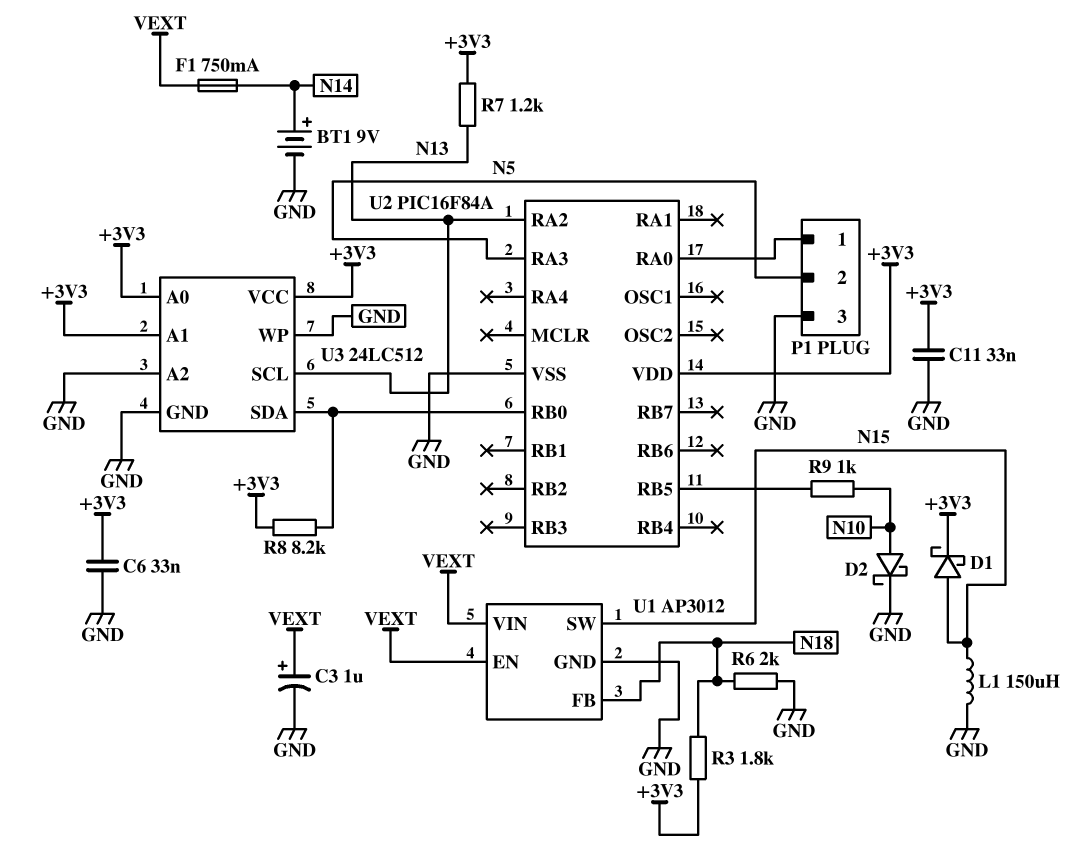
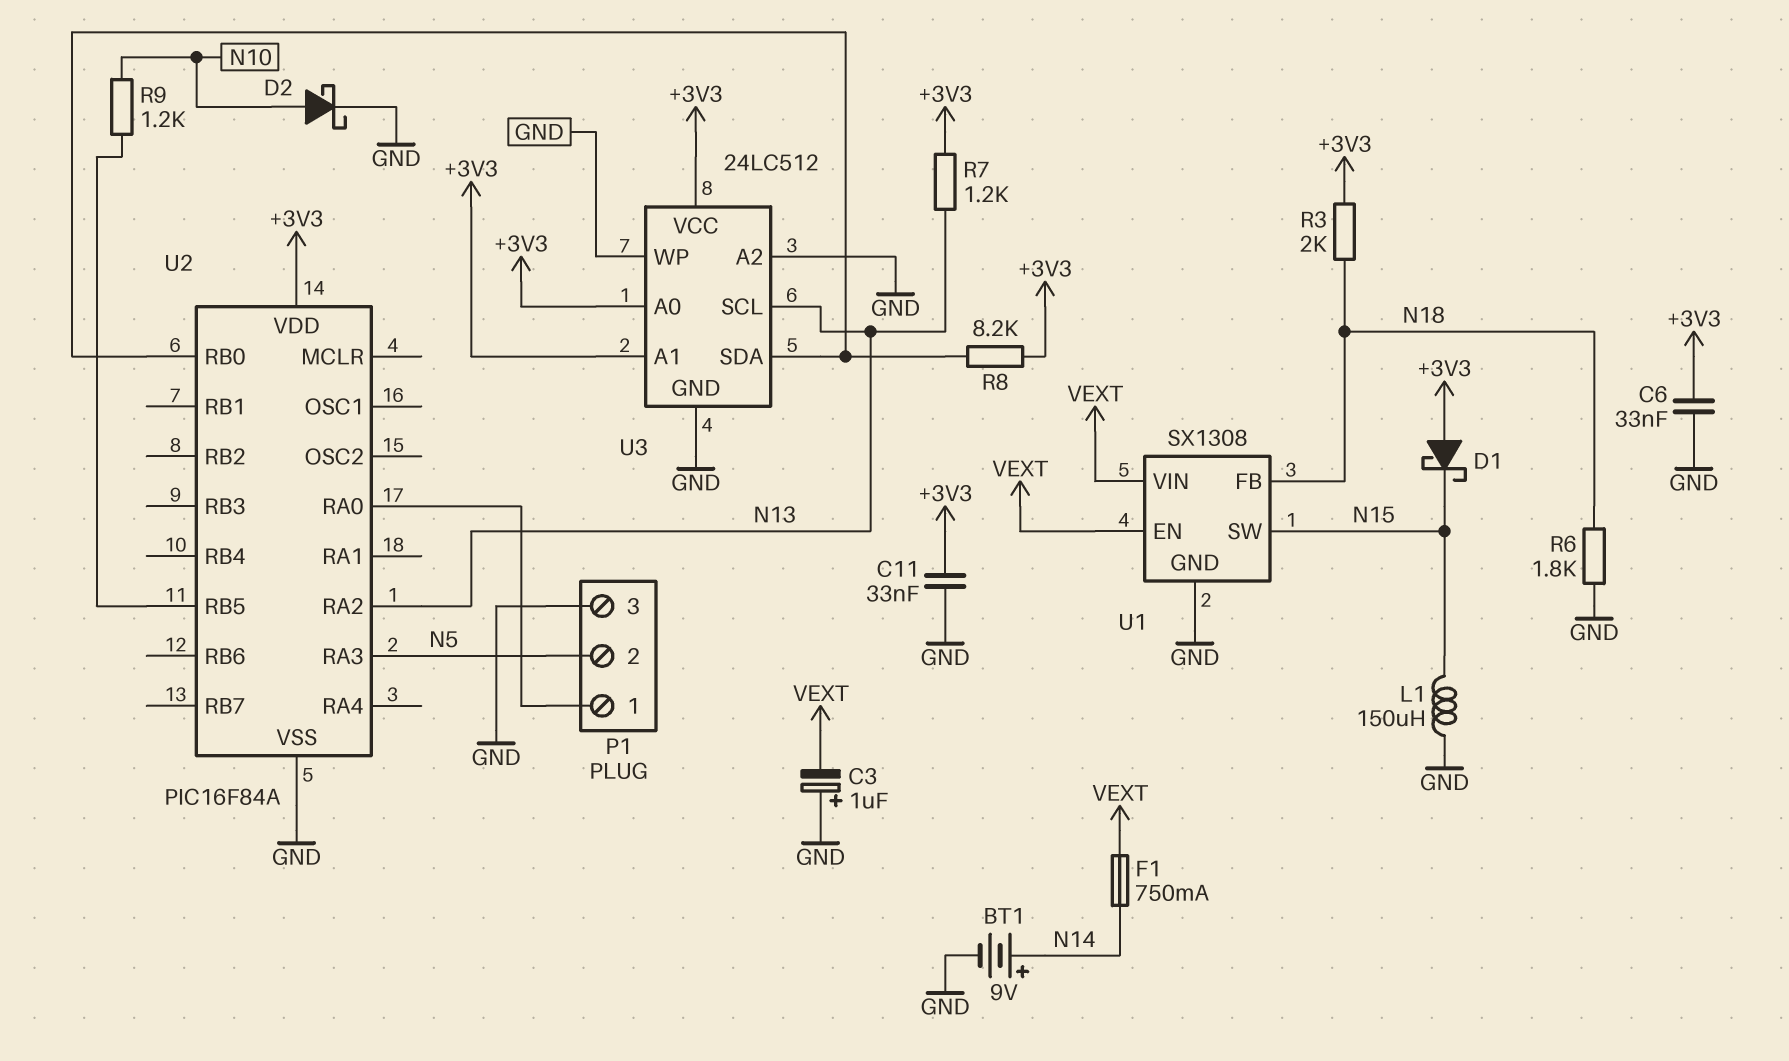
C3: 1uF (plus VEXT, minus GND) -> 1uF (plus GND, minus VEXT)
D1: schottky (A N15, K +3V3) -> schottky (A +3V3, K N15)
R3: 1.8k (+3V3, N18) -> 2k (+3V3, N18)
R6: 2k (GND, N18) -> 1.8k (GND, N18)
R9: 1k (N10, U2/RB5) -> 1.2k (N10, U2/RB5)
U1: AP3012 -> SX1308

